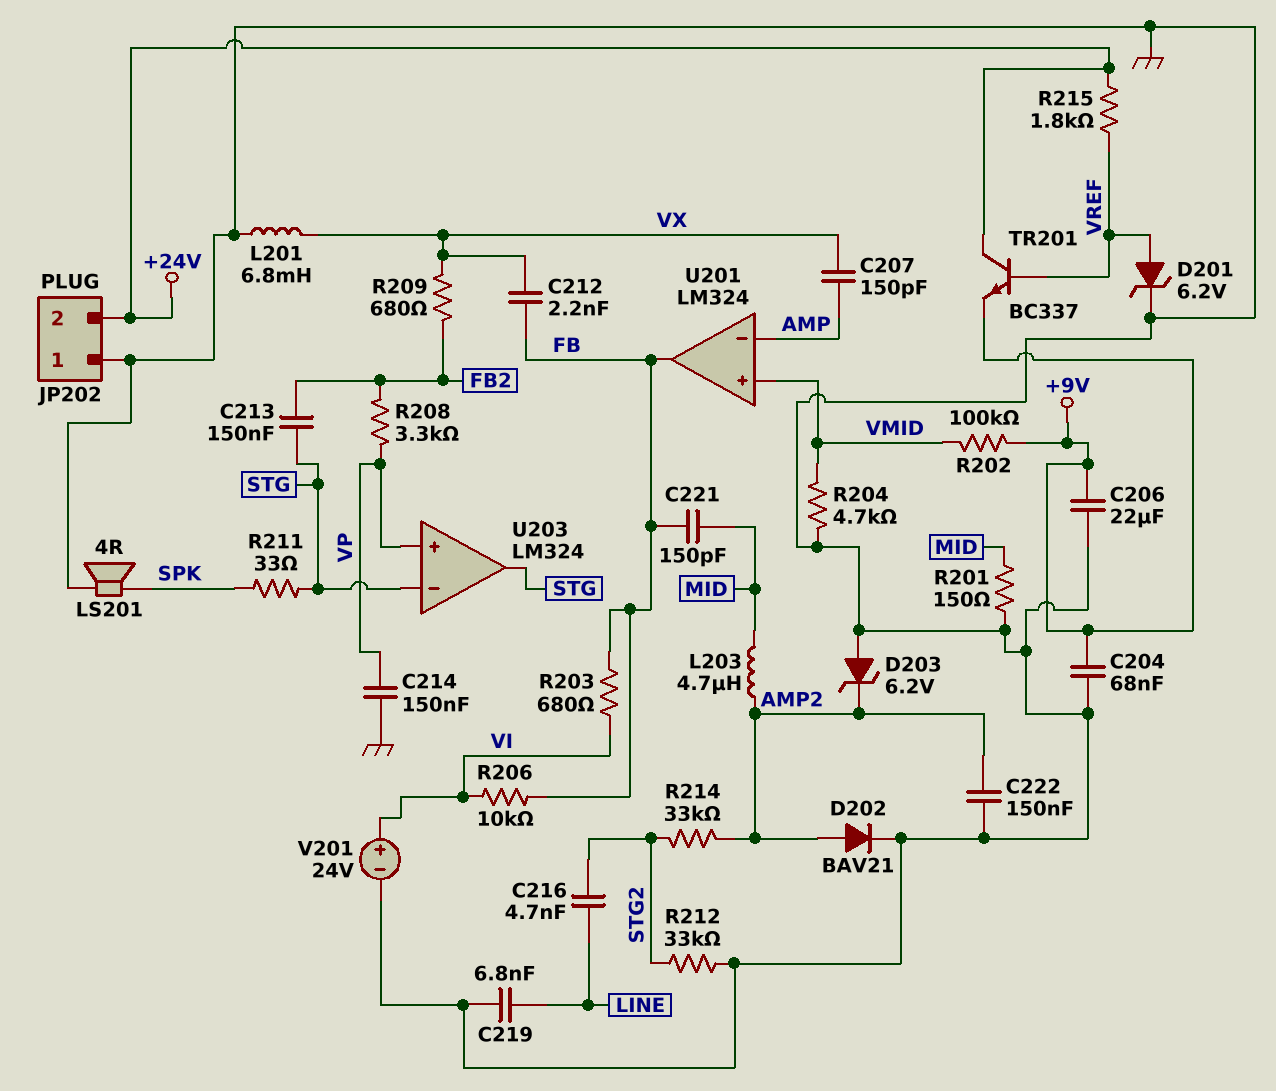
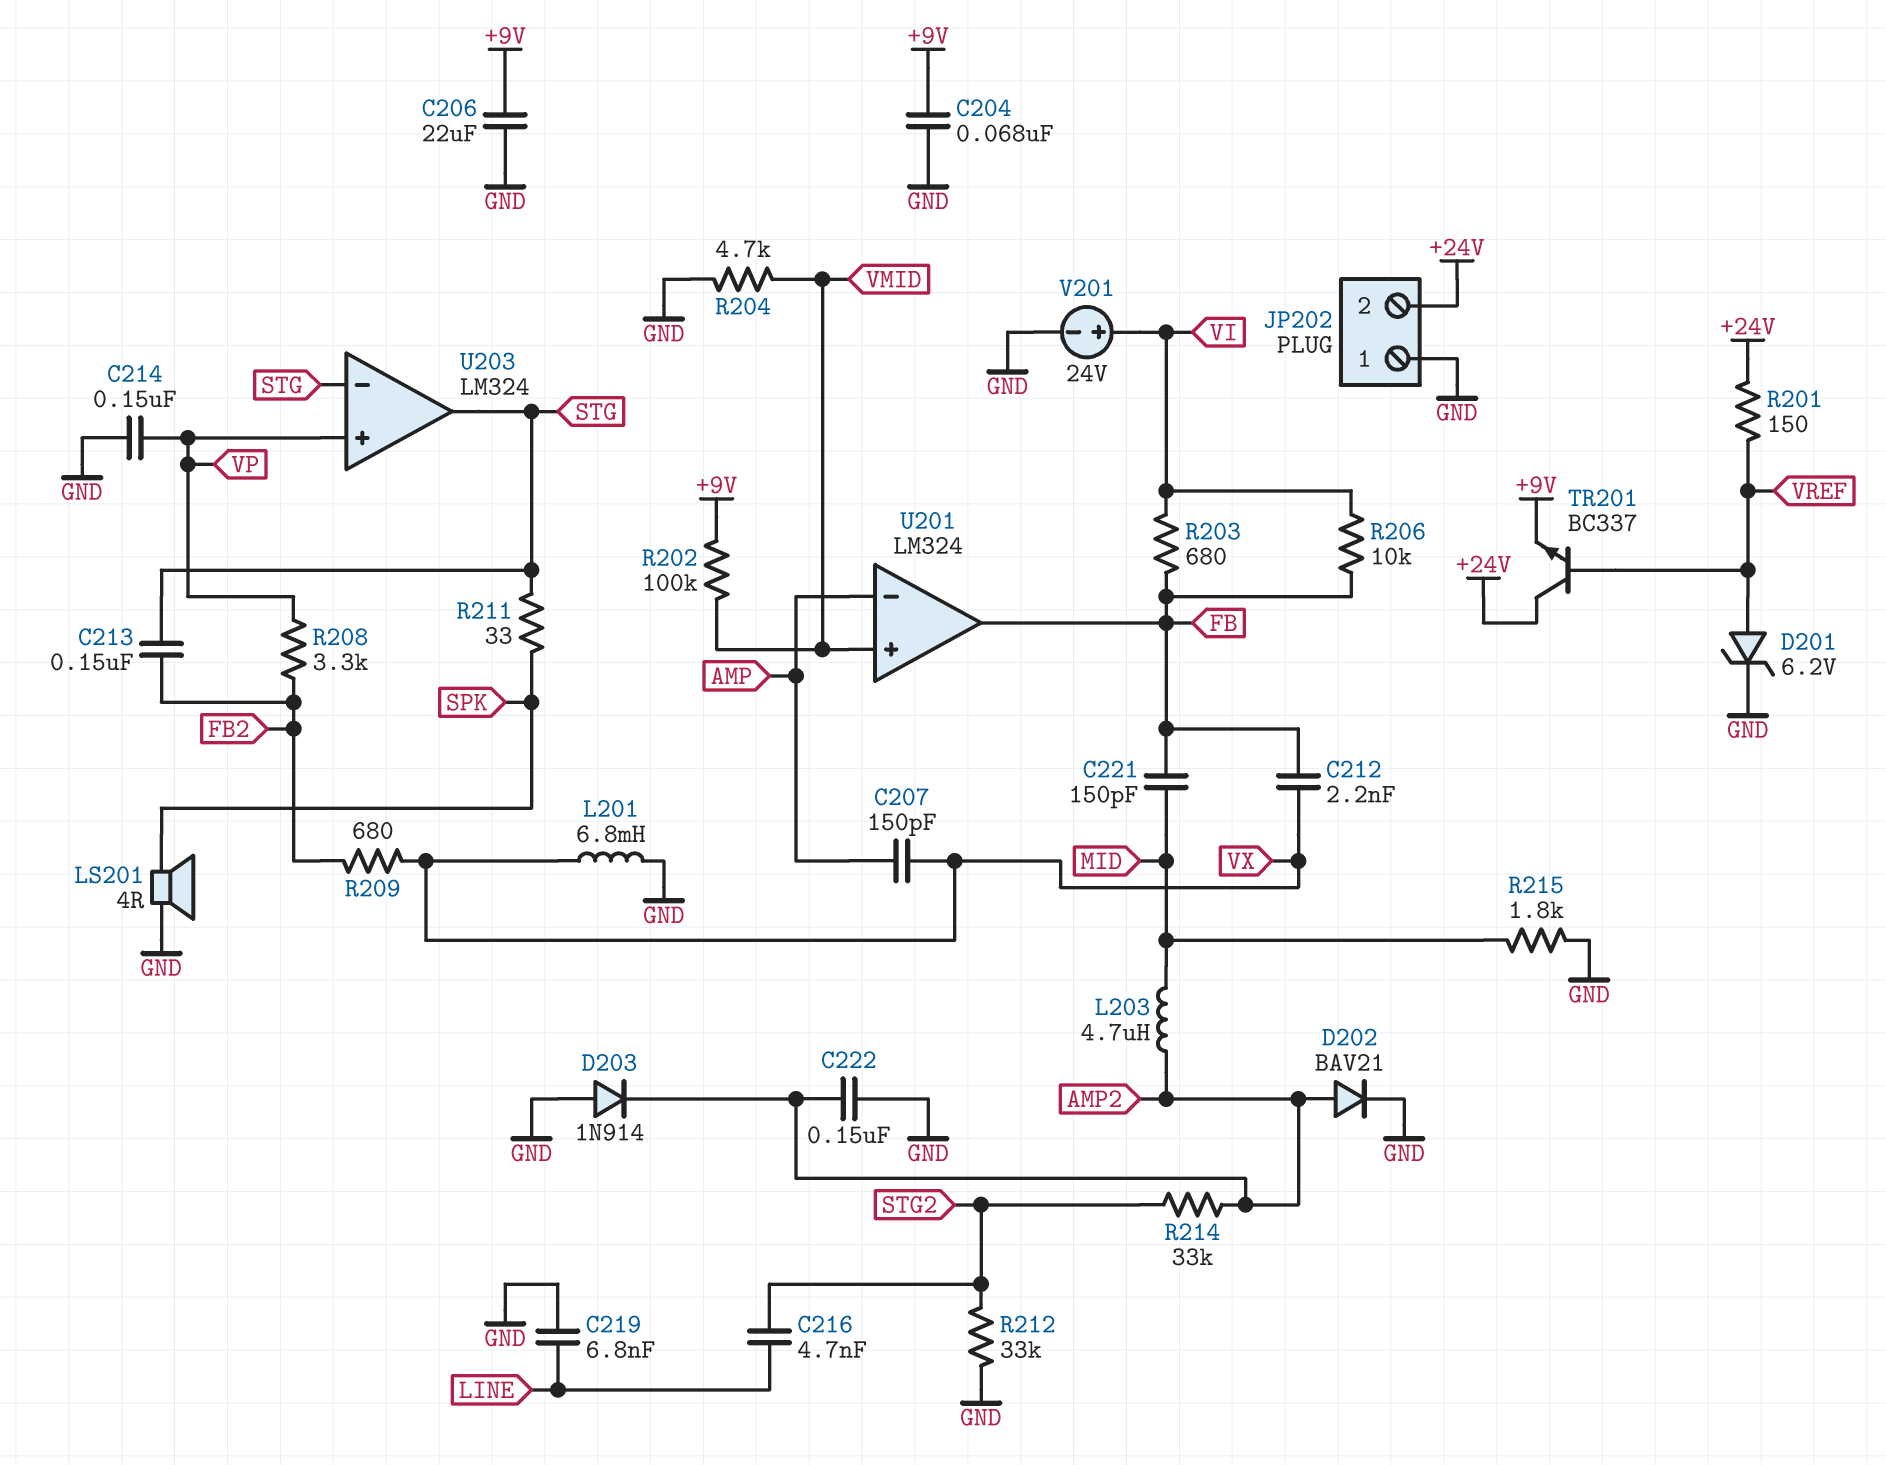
D203: zener 6.2V (A GND, K AMP2) -> diode 1N914 (A GND, K AMP2)
R201: 150 (GND, MID) -> 150 (+24V, VREF)
R215: 1.8k (+24V, VREF) -> 1.8k (GND, MID)

